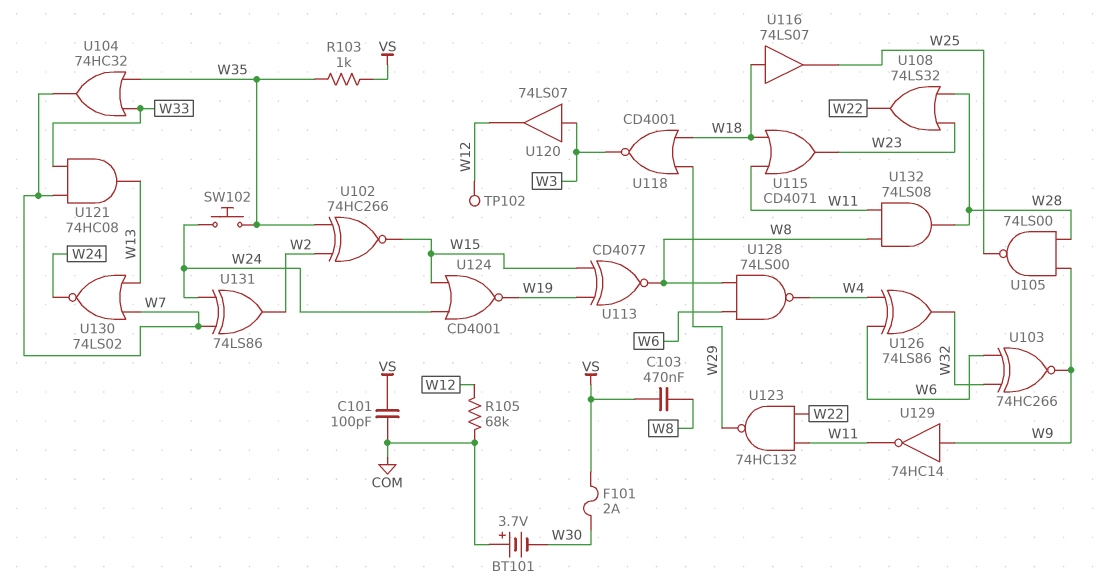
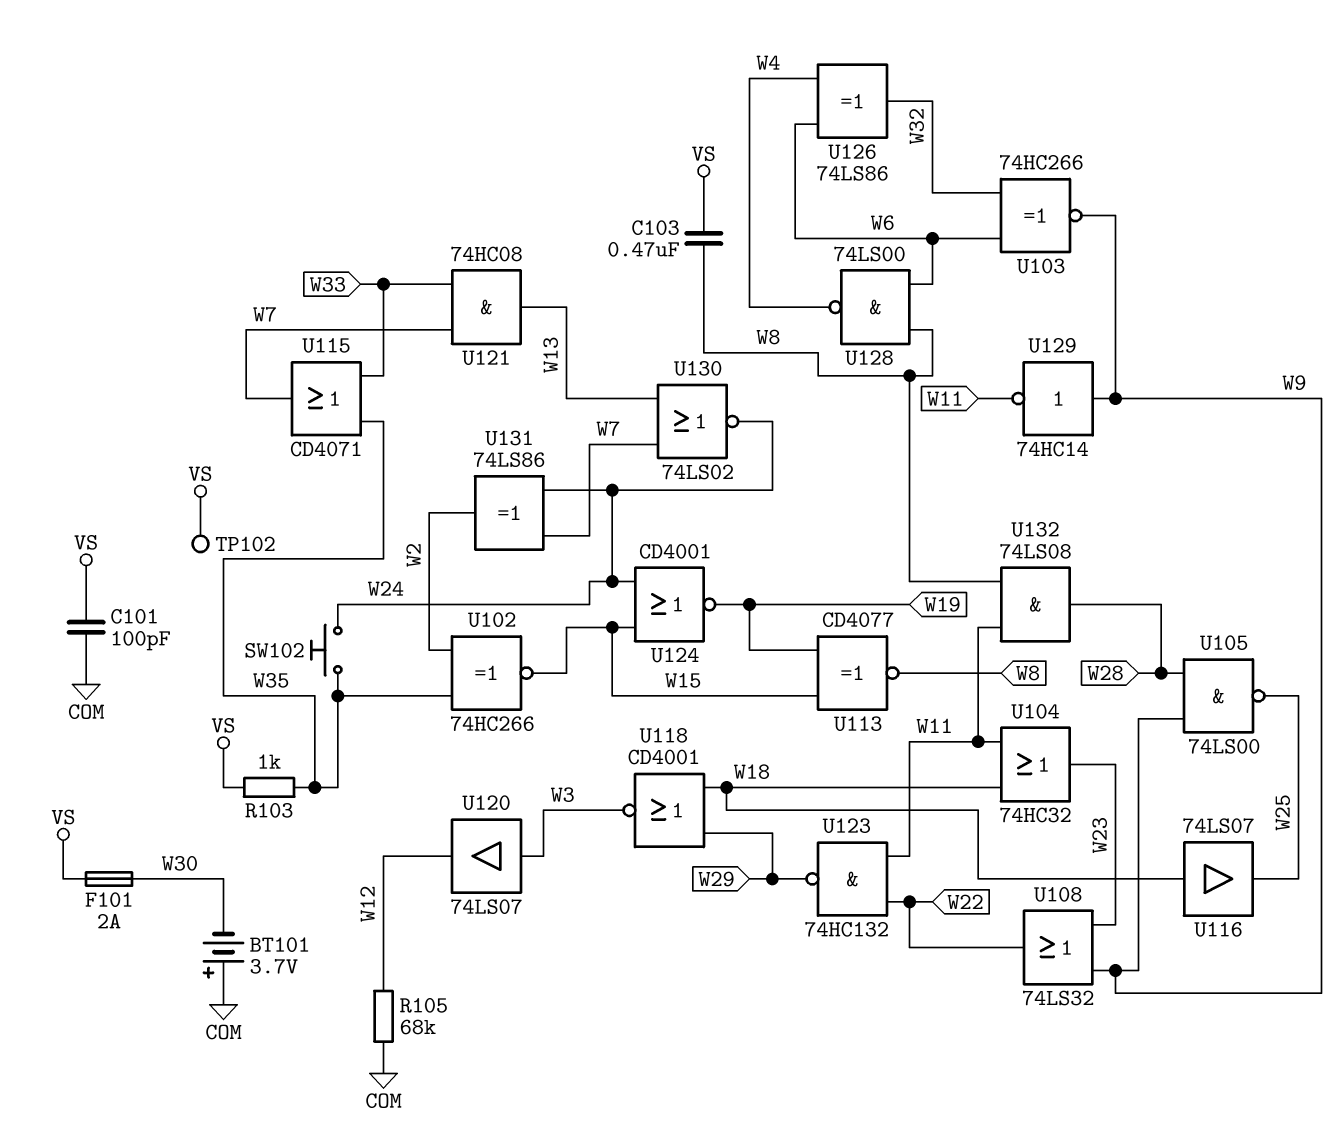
TP102: test point (W12) -> test point (VS)
U104: OR 74HC32 (in W33, in W35, out W7) -> OR 74HC32 (in W11, in W18, out W23)
U108: OR 74LS32 (in W23, in W28, out W22) -> OR 74LS32 (in W9, in W23, out W22)
U115: OR CD4071 (in W11, in W18, out W23) -> OR CD4071 (in W33, in W35, out W7)

